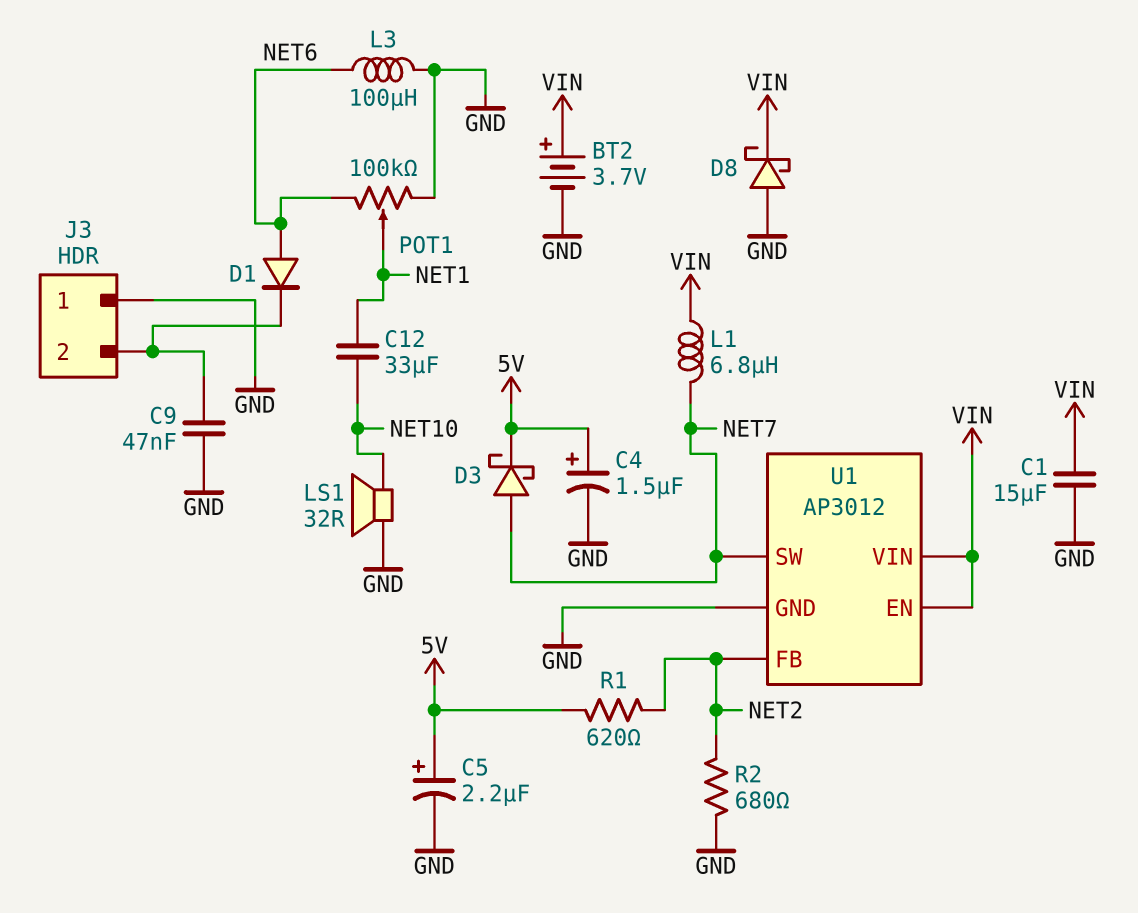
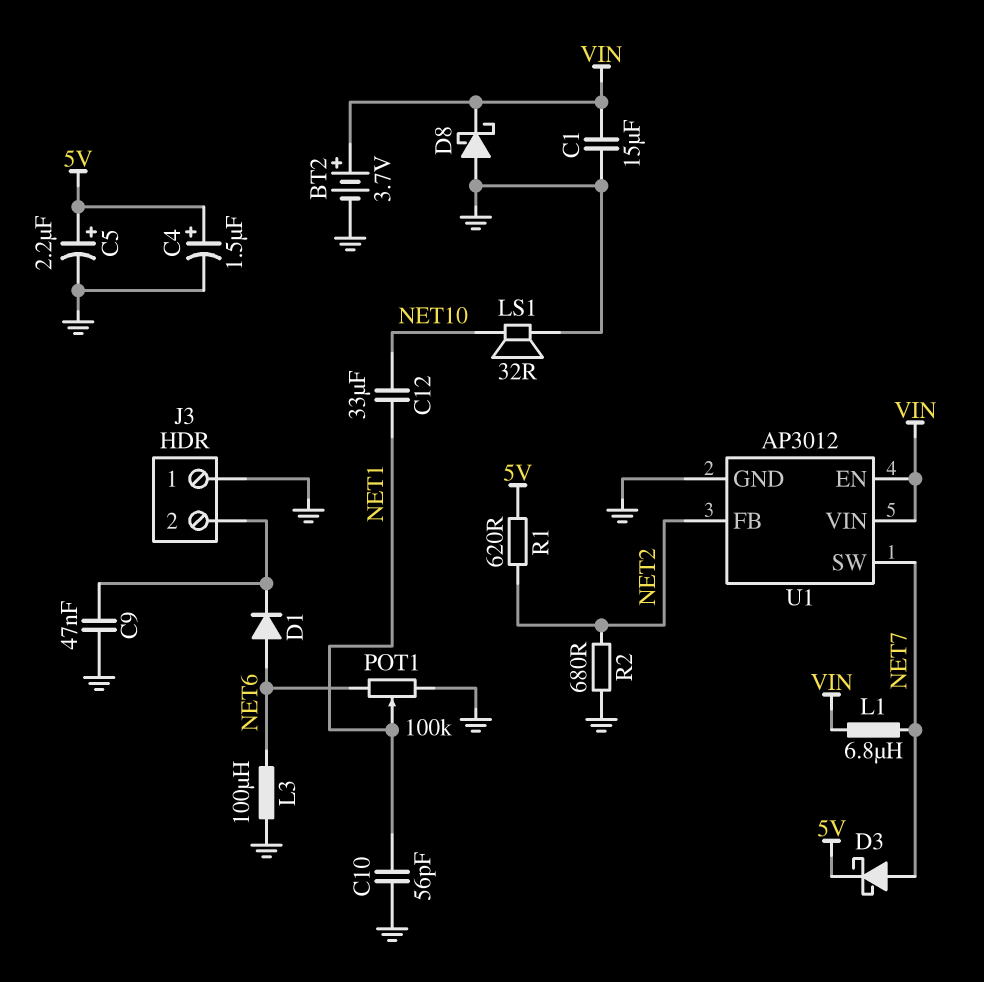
C10: none -> 56pF (GND, NET1)

